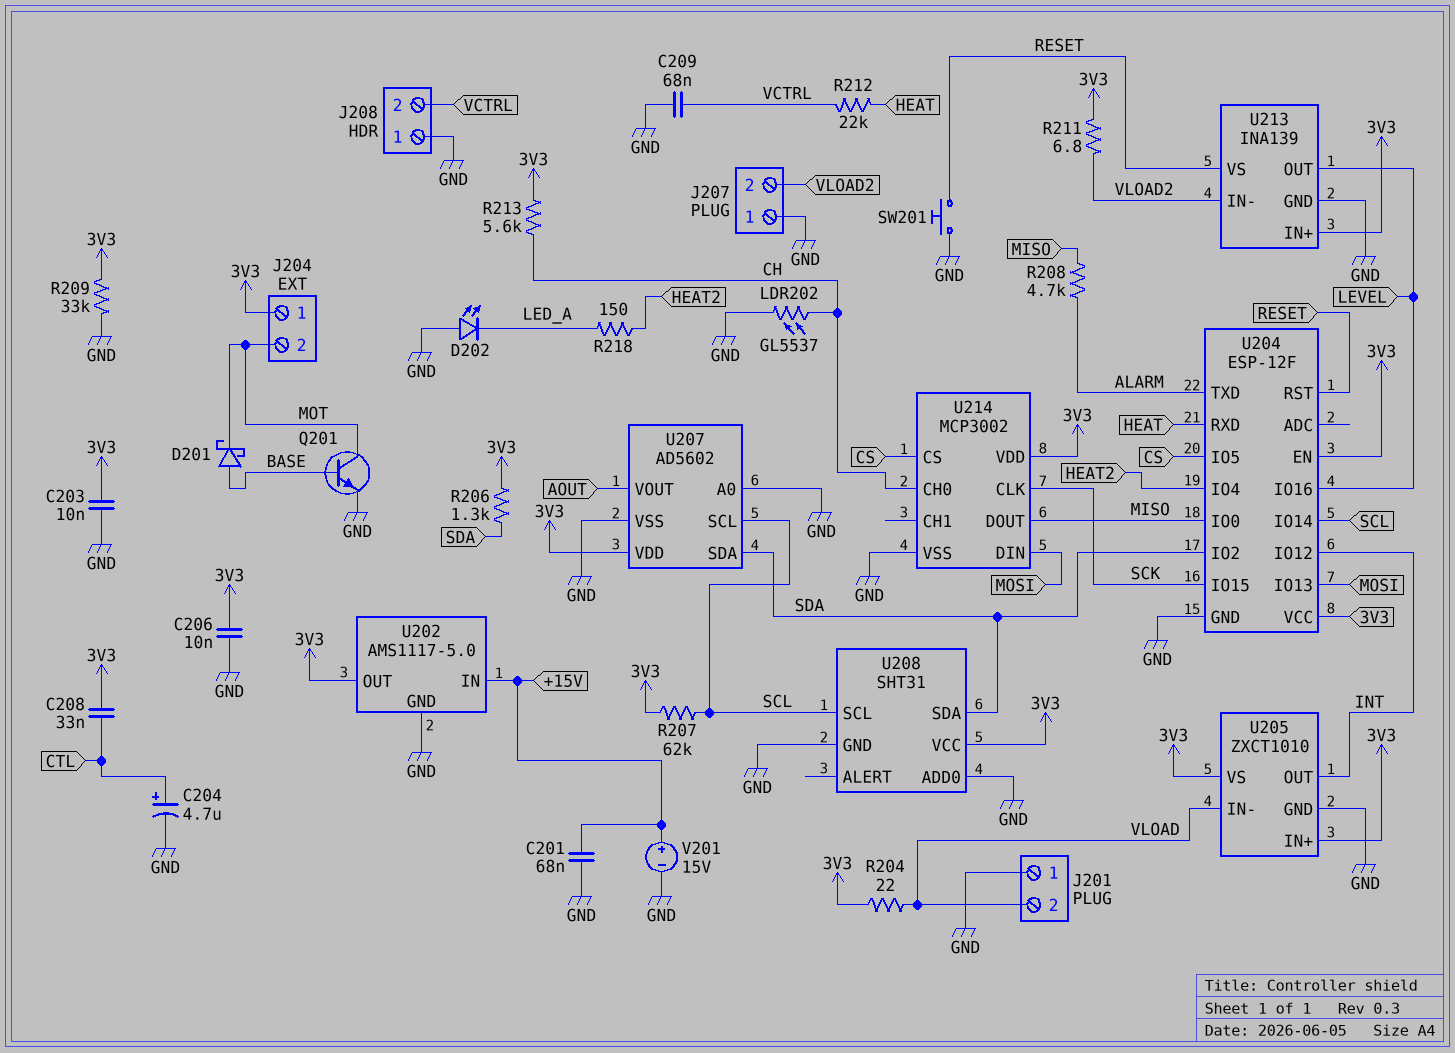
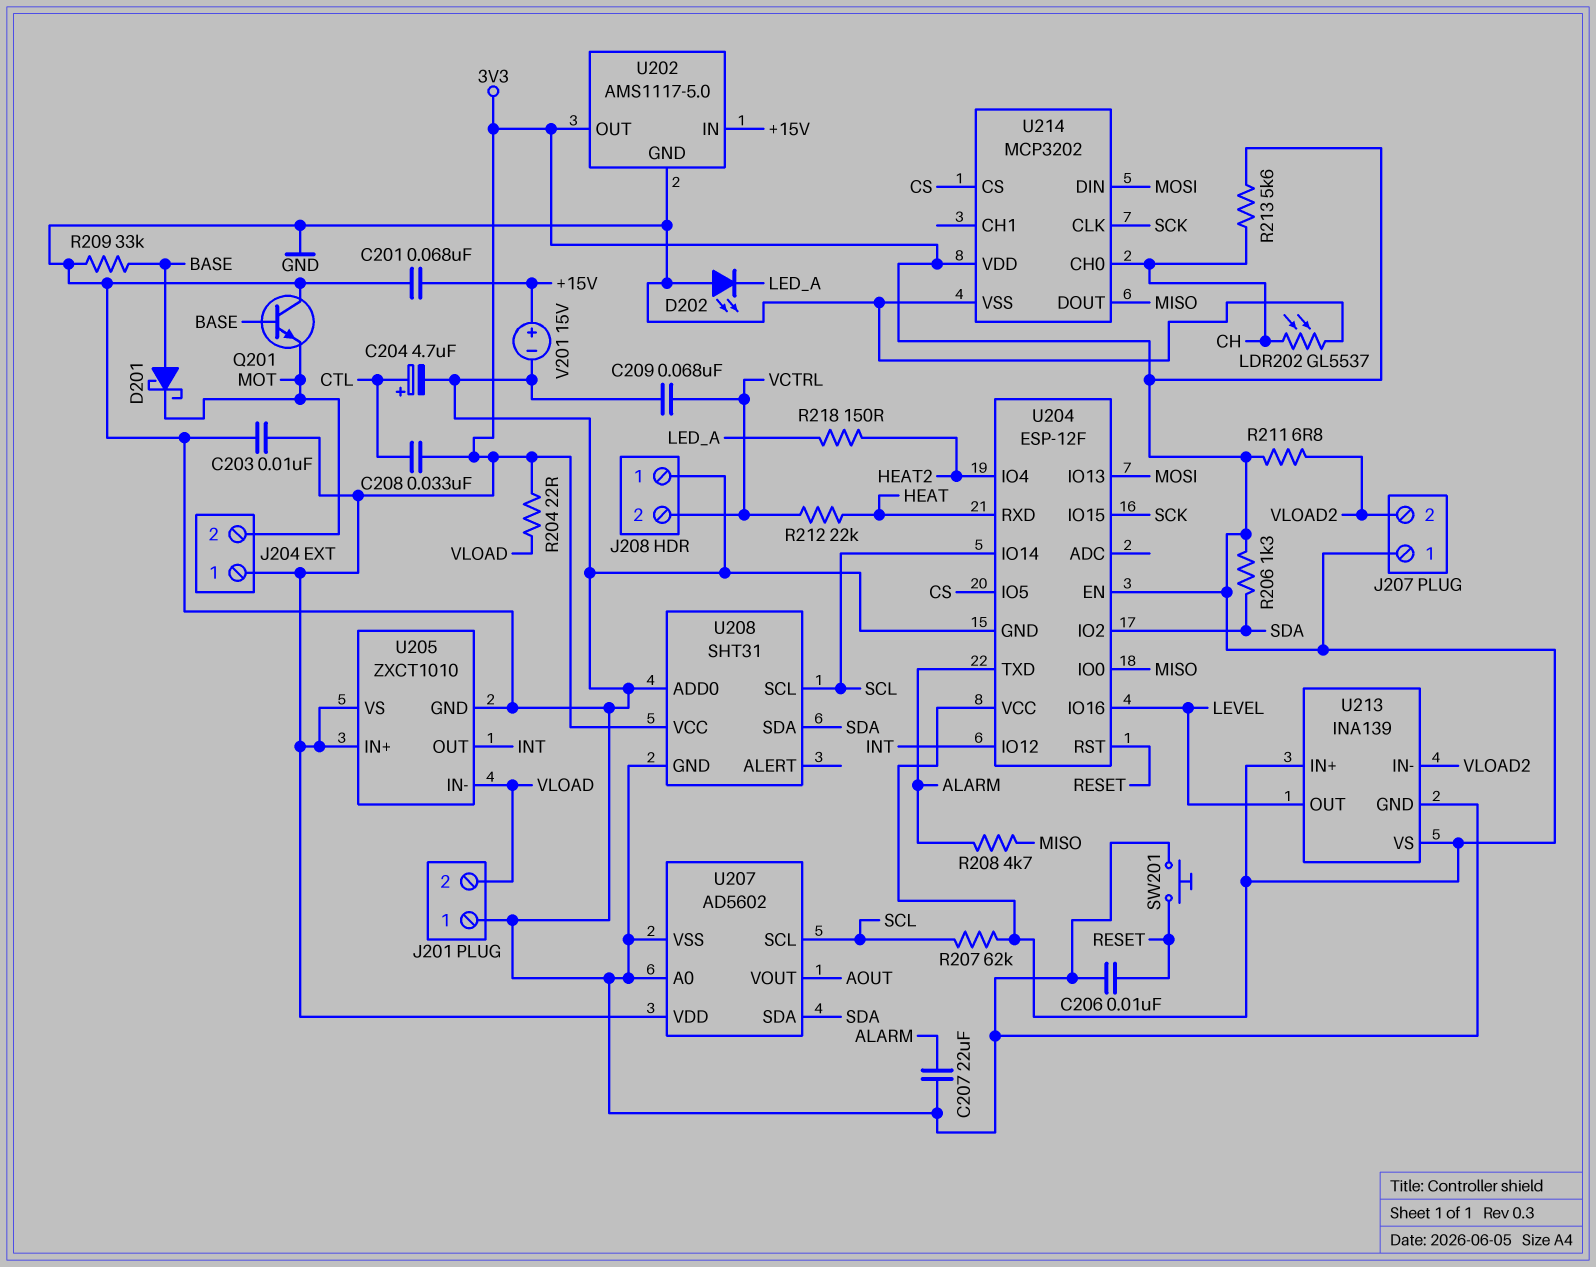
C206: 10nF (3V3, GND) -> 10nF (GND, RESET)
C207: none -> 22uF (ALARM, GND)
J207 pin 1: GND -> 3V3
Q201: NPN (B BASE, C MOT, E GND) -> NPN (B BASE, C GND, E MOT)
R209: 33k (3V3, GND) -> 33k (BASE, GND)
U213 pin VS: RESET -> 3V3
U214: MCP3002 -> MCP3202

